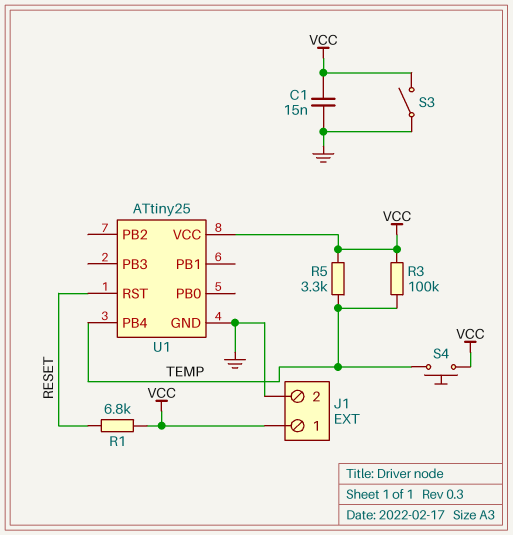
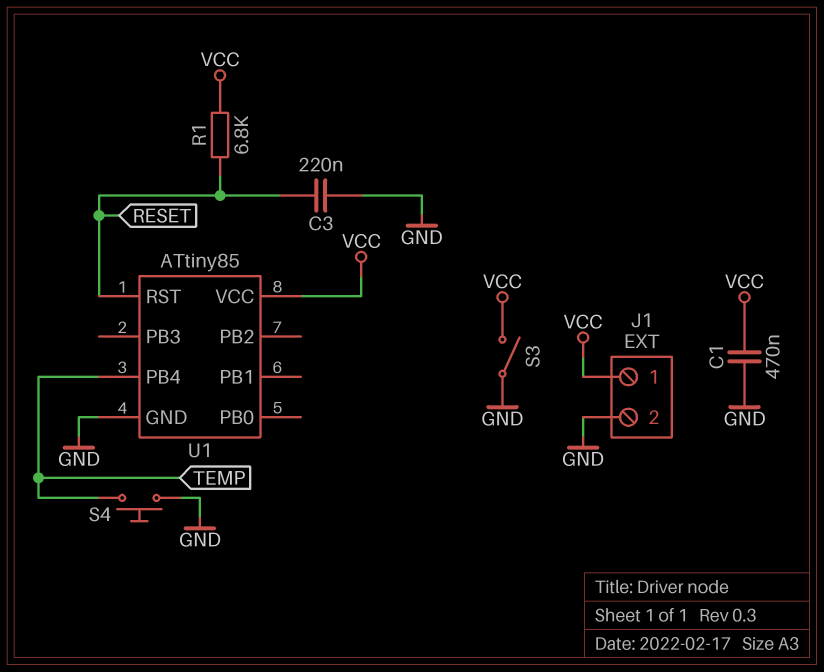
C1: 15nF (GND, VCC) -> 470nF (GND, VCC)
C3: none -> 220nF (GND, RESET)
R3: 100k (TEMP, VCC) -> none
R5: 3.3k (TEMP, VCC) -> none
S4: button (TEMP, VCC) -> button (GND, TEMP)
U1: ATtiny25 -> ATtiny85

